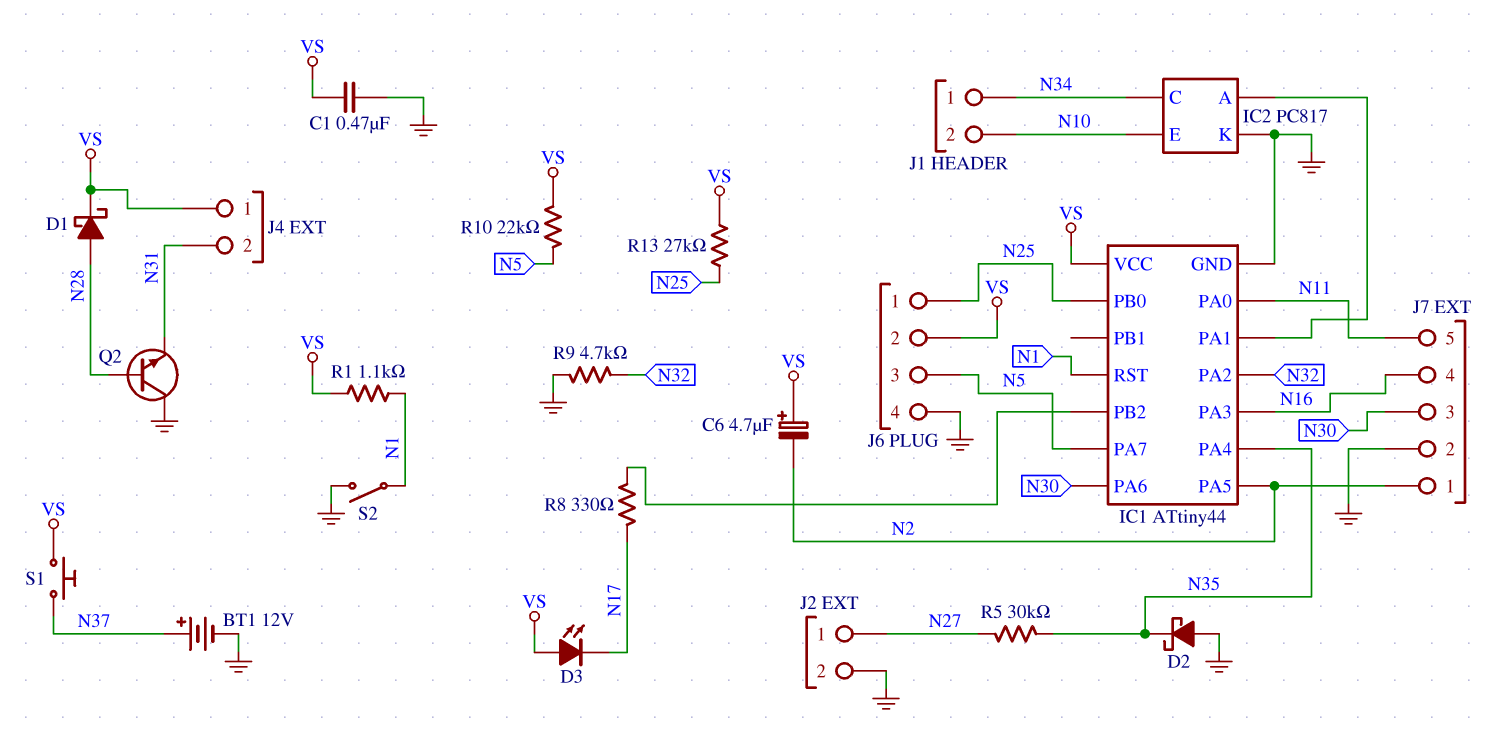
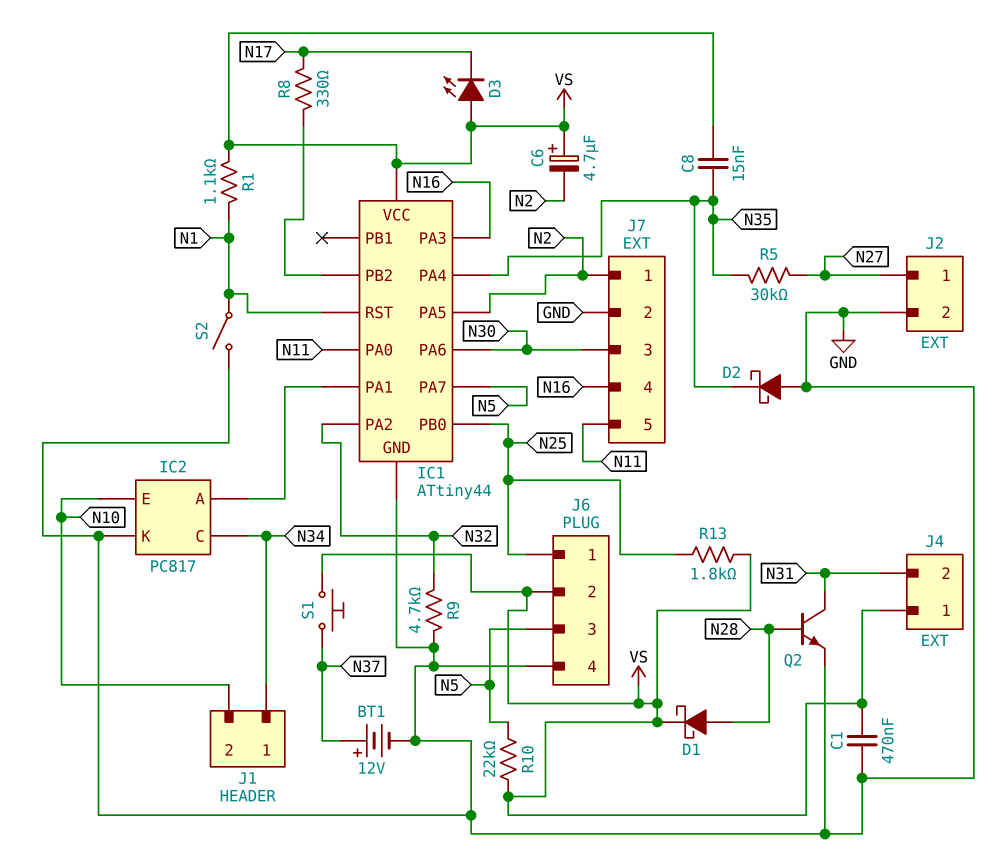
C8: none -> 15nF (N35, VS)
Q2: NPN (B N28, C GND, E N31) -> NPN (B N28, C N31, E GND)
R13: 27k (N25, VS) -> 1.8k (N25, VS)

